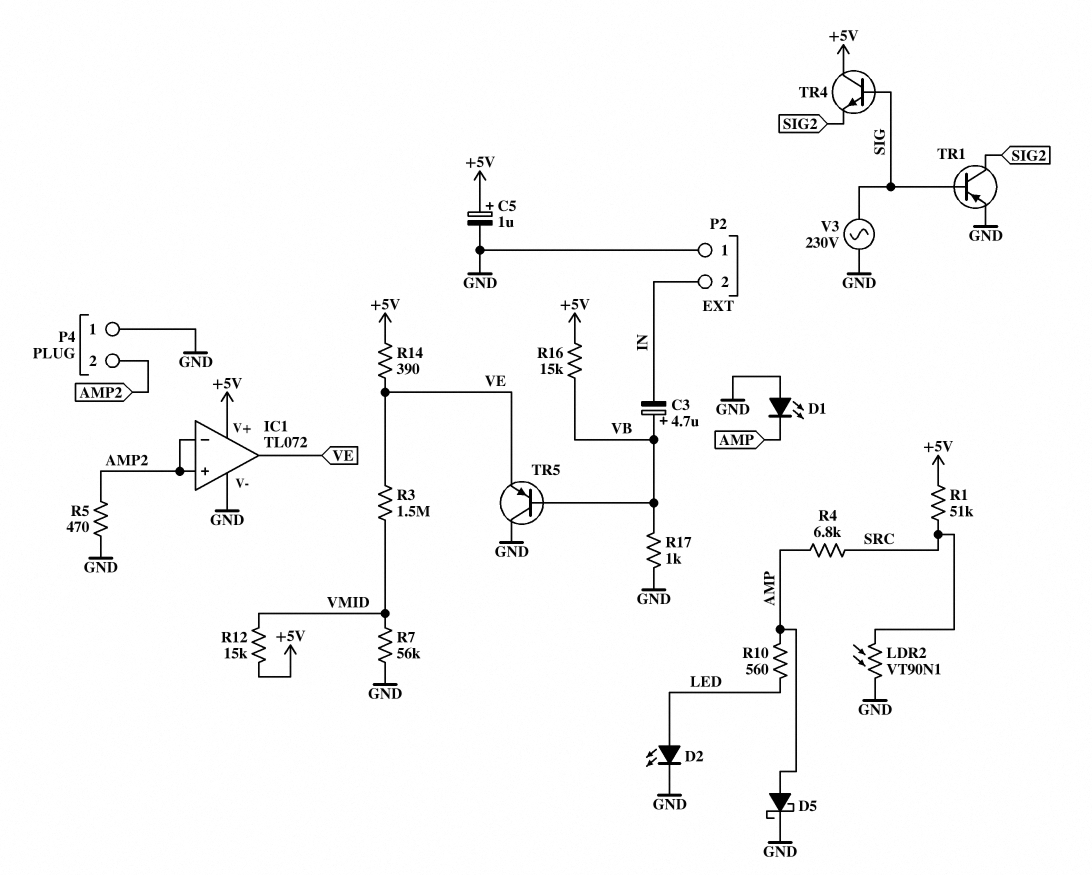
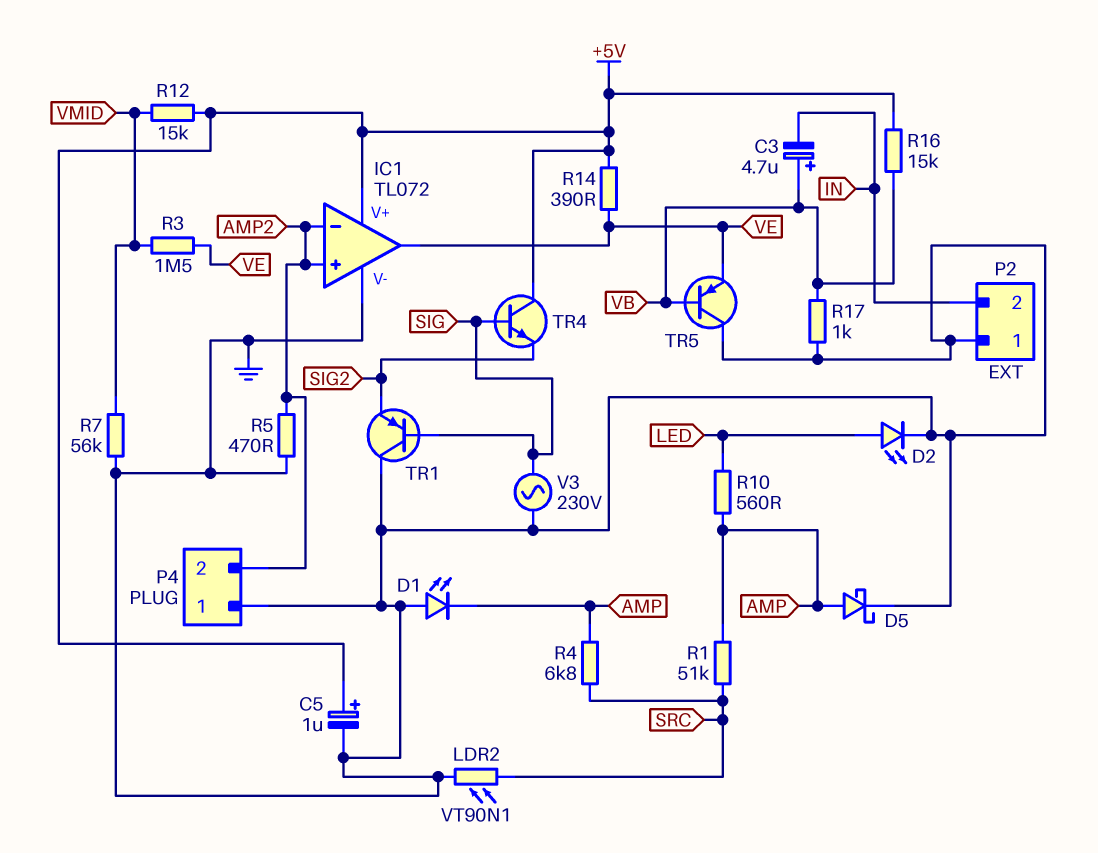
R1: 51k (+5V, SRC) -> 51k (AMP, SRC)
TR1: PNP (B SIG, C SIG2, E GND) -> PNP (B SIG, C GND, E SIG2)

